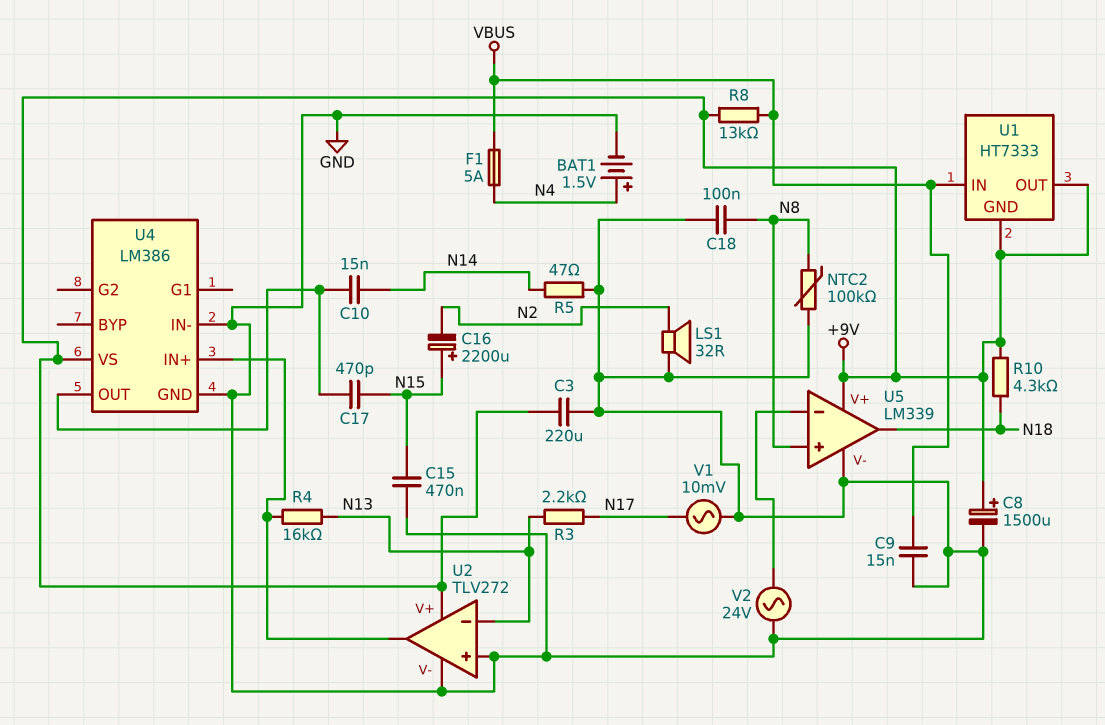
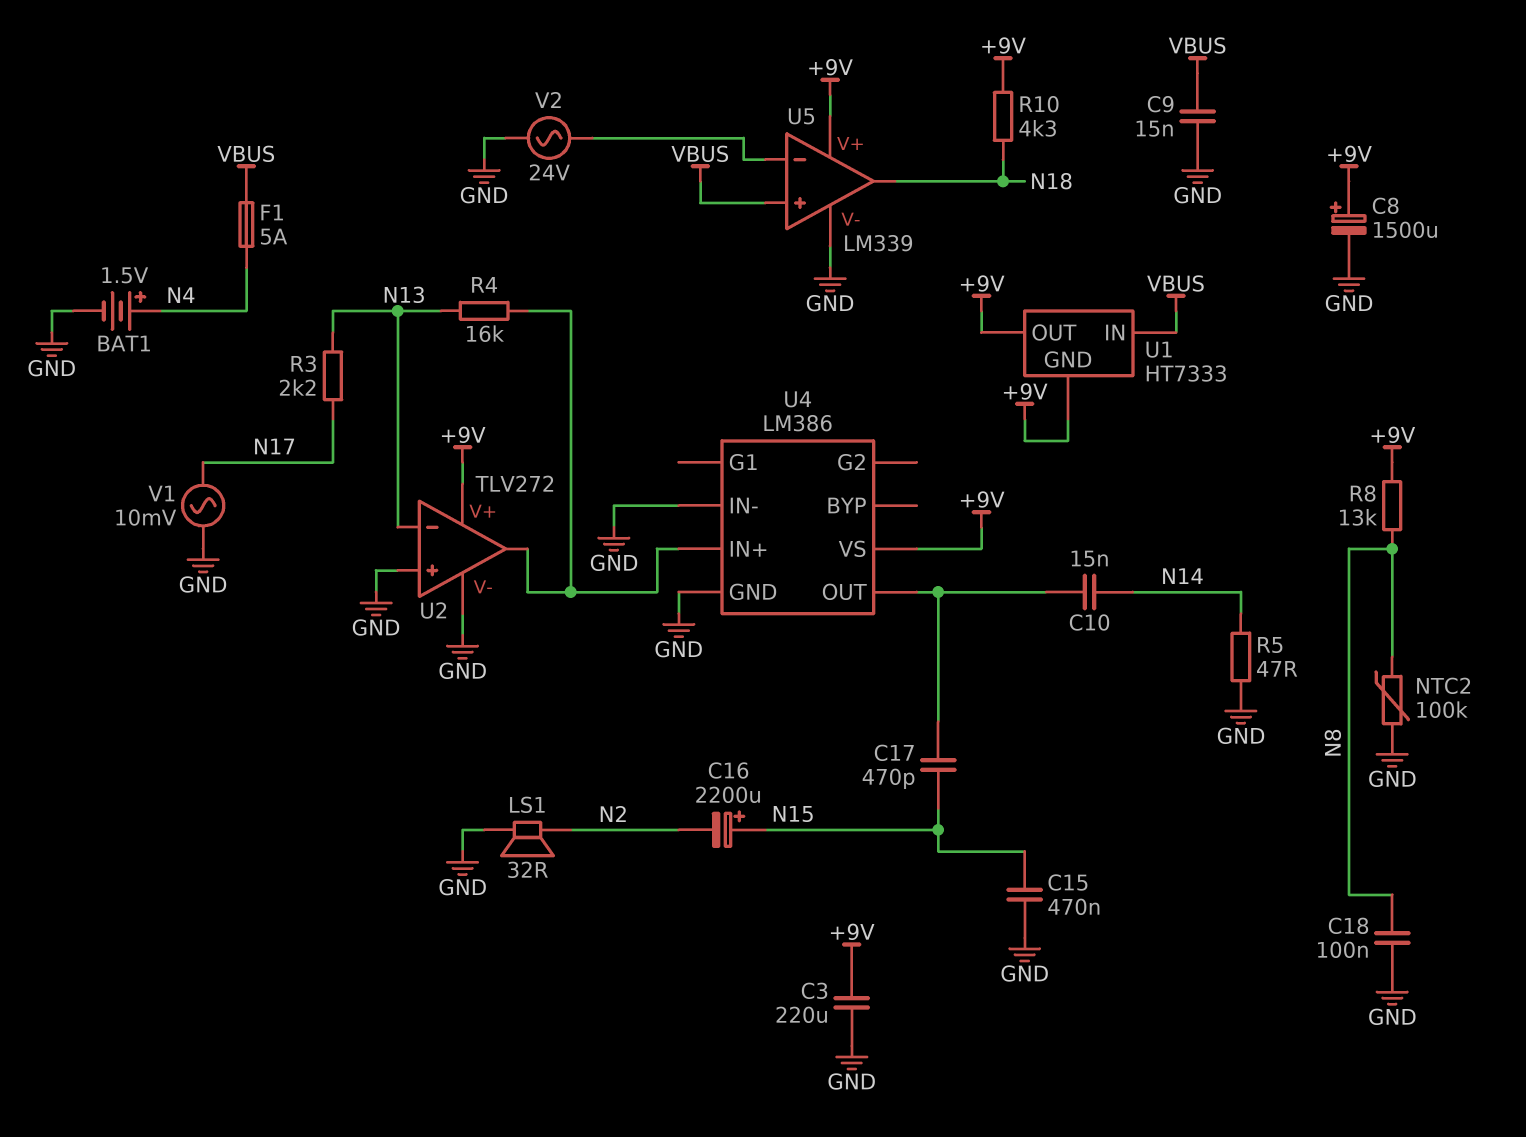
R8: 13k (+9V, VBUS) -> 13k (+9V, N8)
U5 pin in+: N8 -> VBUS

